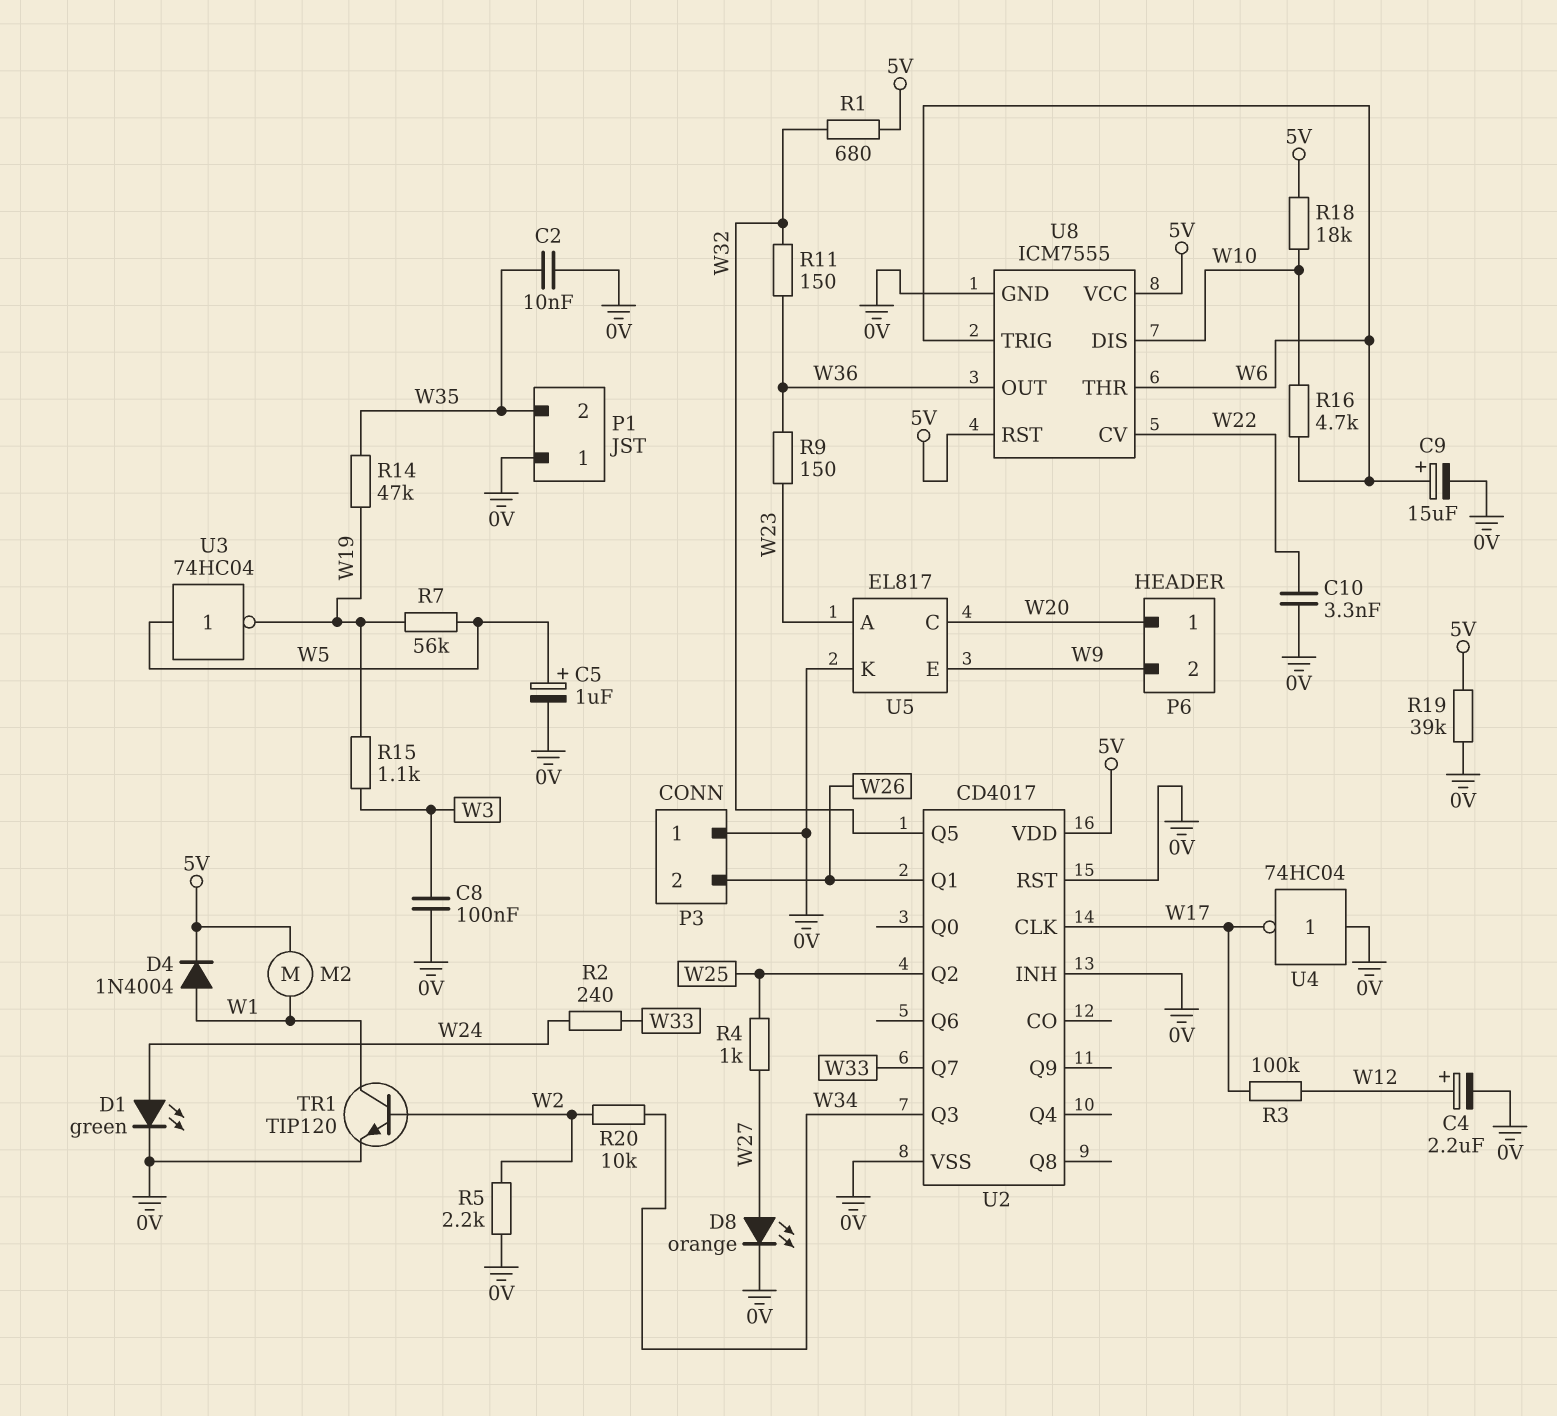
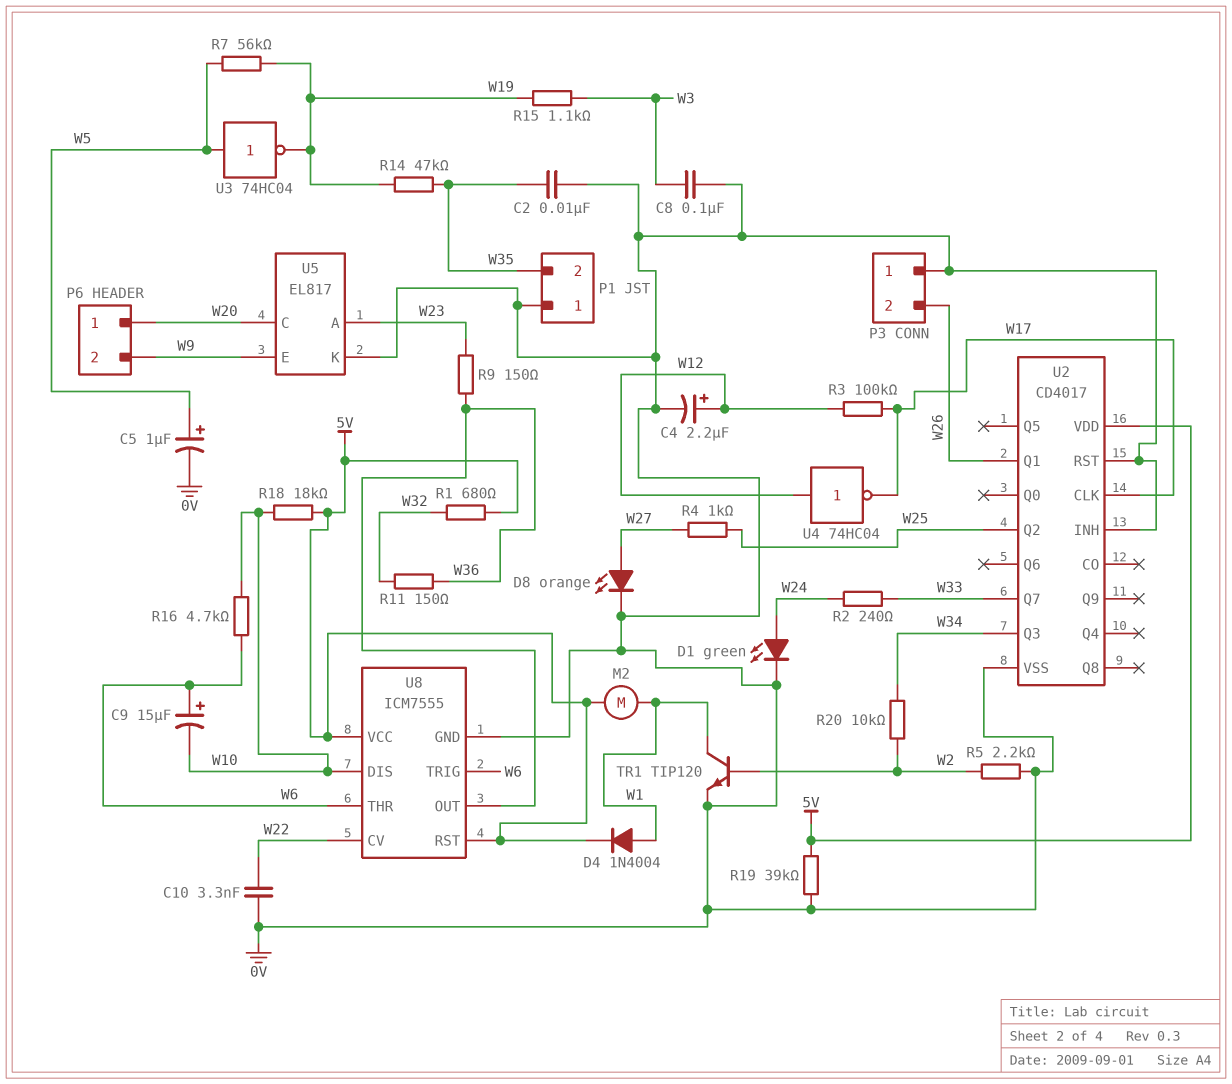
C9: 15uF (plus W6, minus 0V) -> 15uF (plus W6, minus W10)
U2 pin Q5: W32 -> none
U4: NOT 74HC04 (in 0V, out W17) -> NOT 74HC04 (in W12, out W17)

